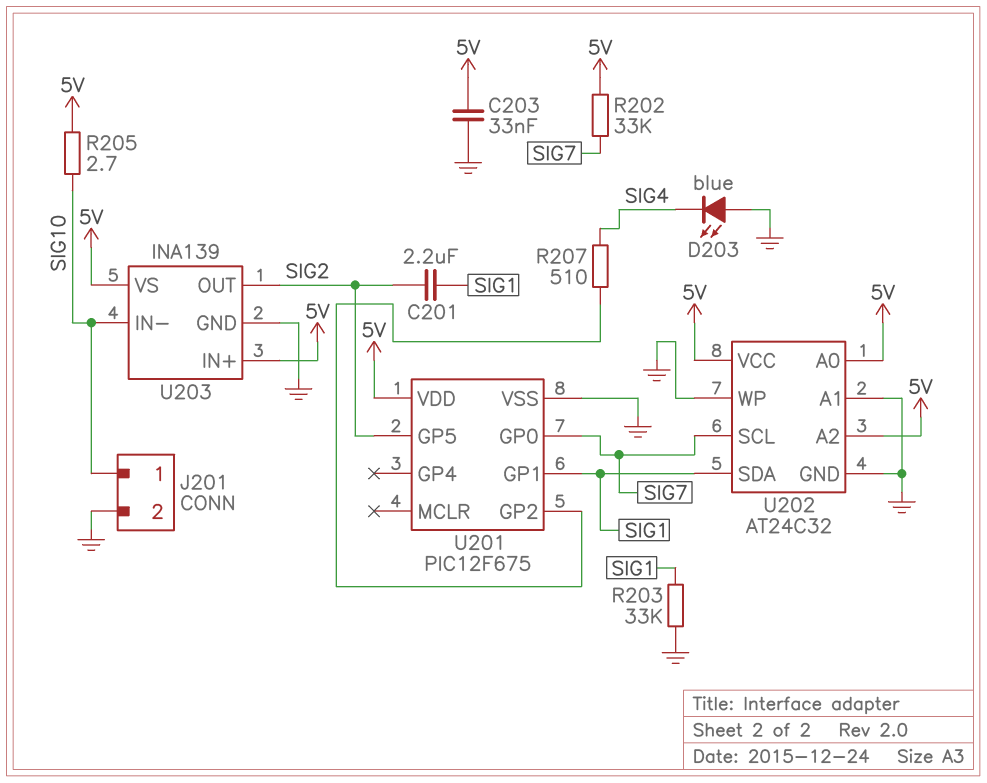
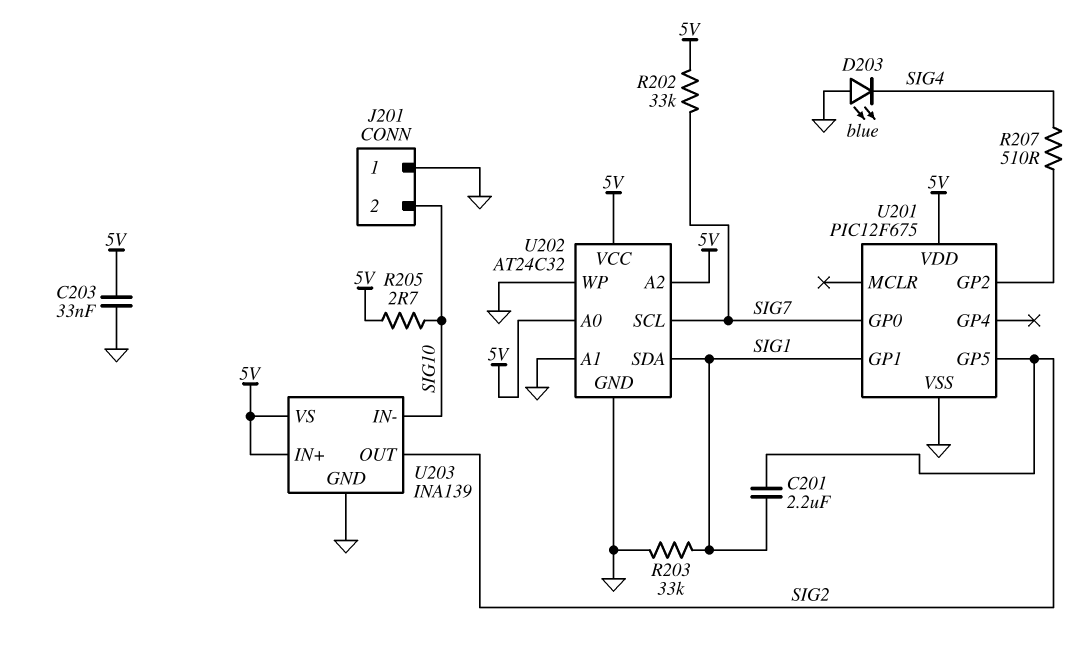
J201 pin 1: SIG10 -> GND
J201 pin 2: GND -> SIG10

